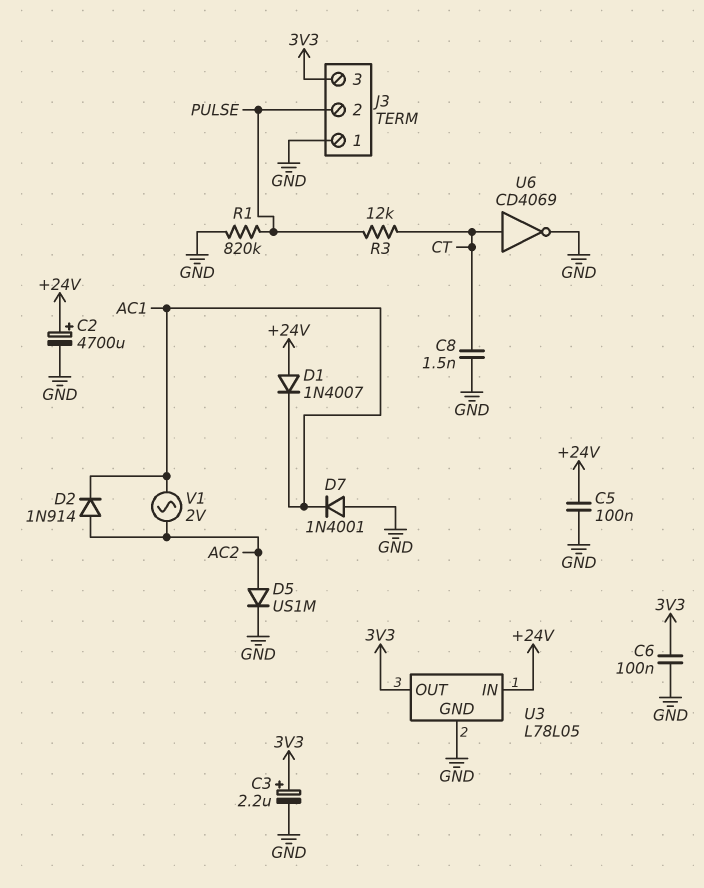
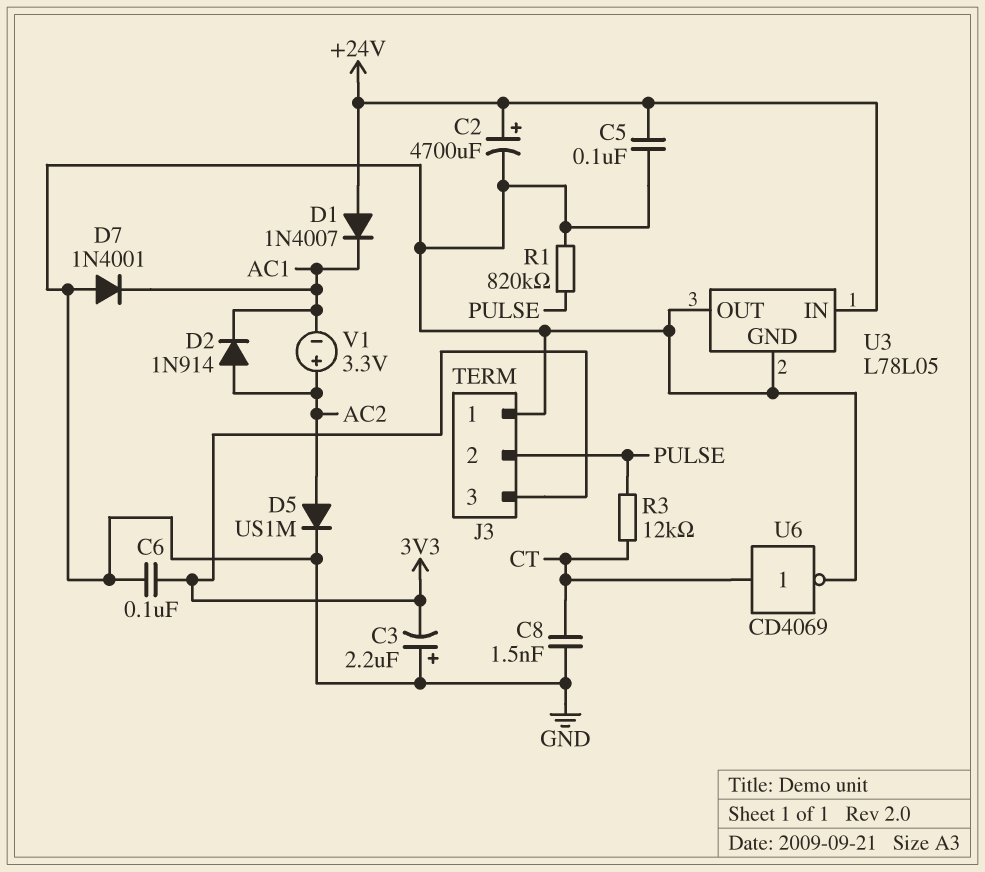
C3: 2.2uF (plus 3V3, minus GND) -> 2.2uF (plus GND, minus 3V3)
U3 pin OUT: 3V3 -> GND
V1: AC 2V (AC1, AC2) -> 3.3V (plus AC2, minus AC1)

